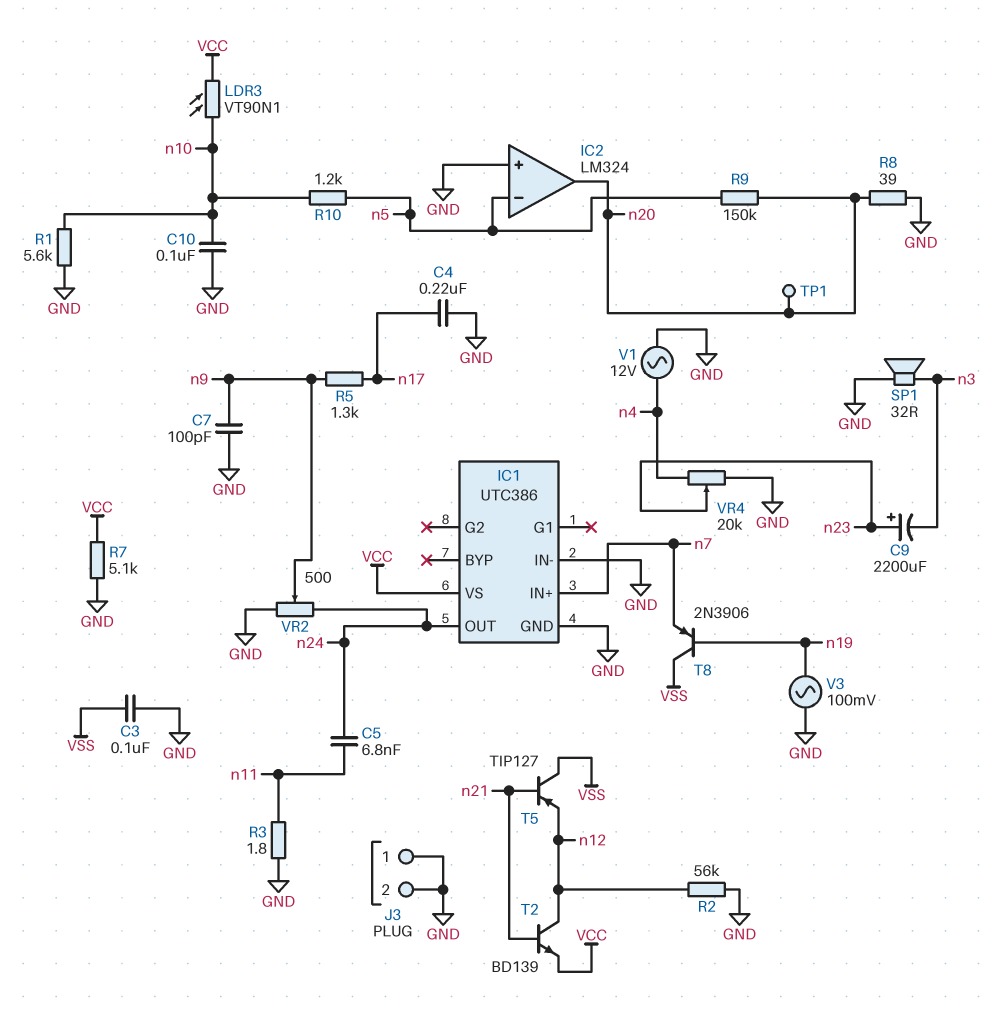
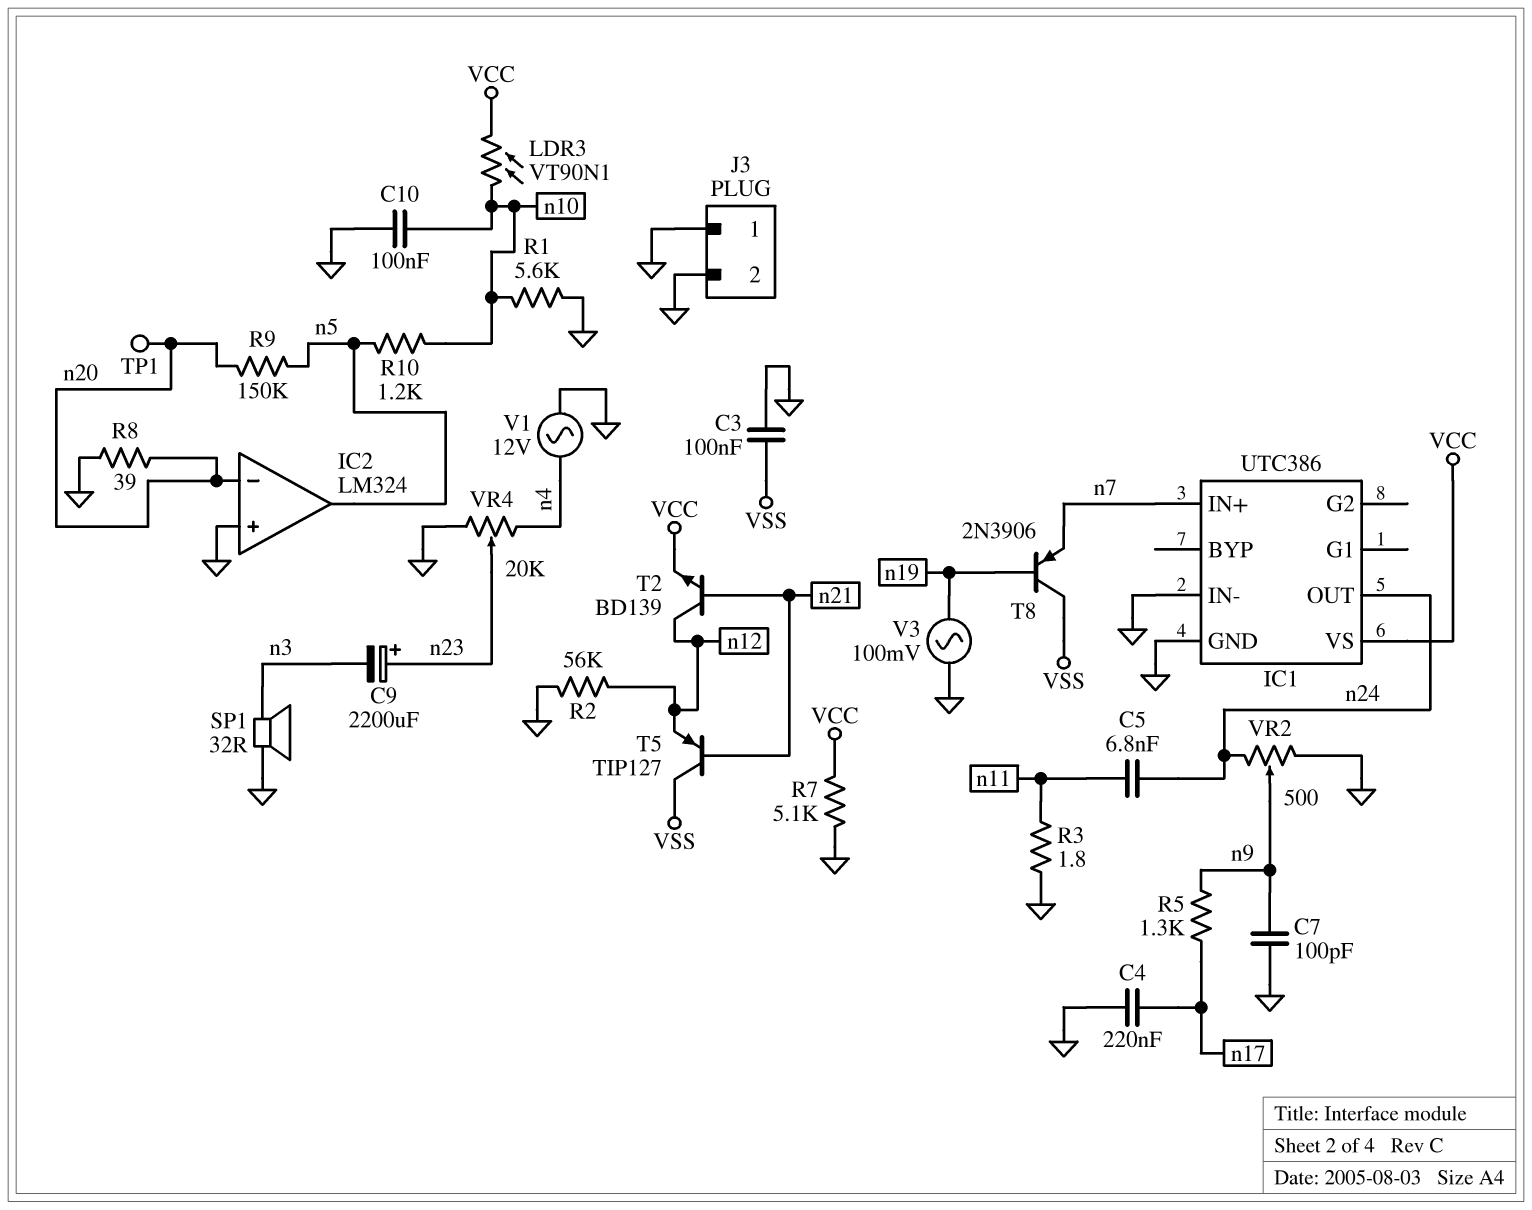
IC2 pin in-: n5 -> n20
IC2 pin out: n20 -> n5

